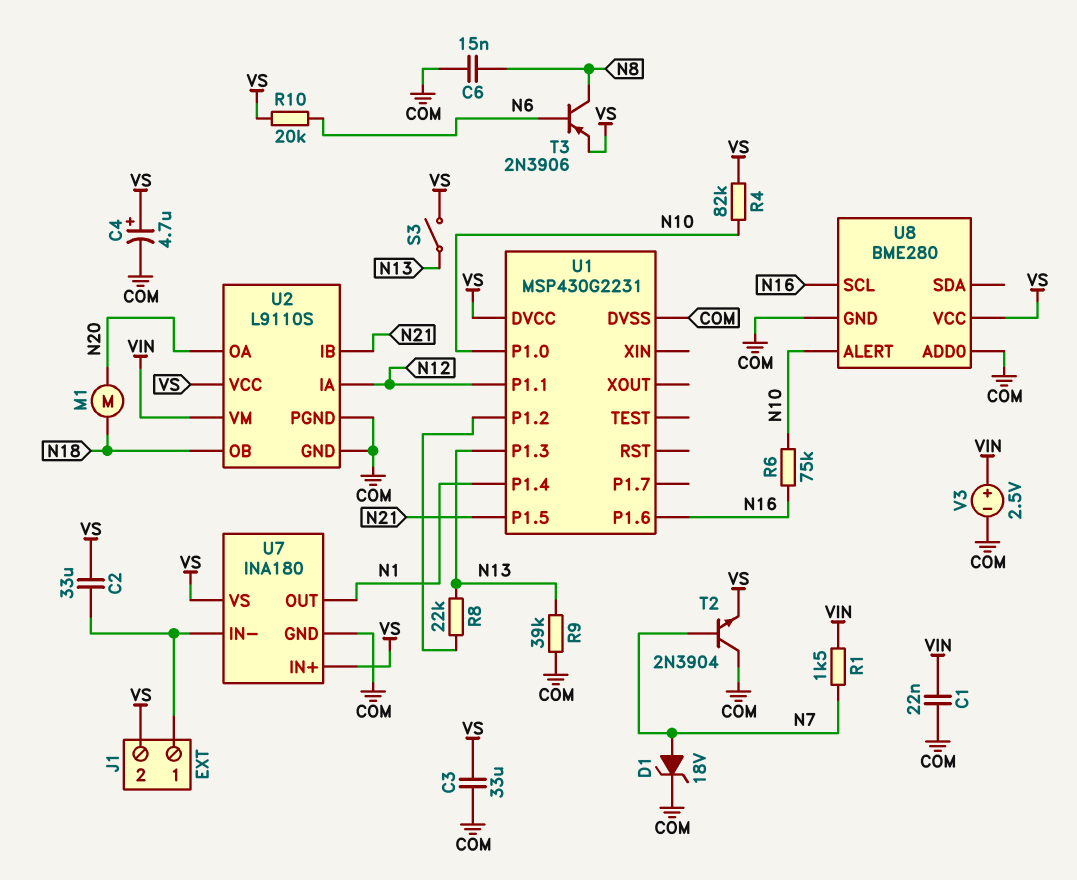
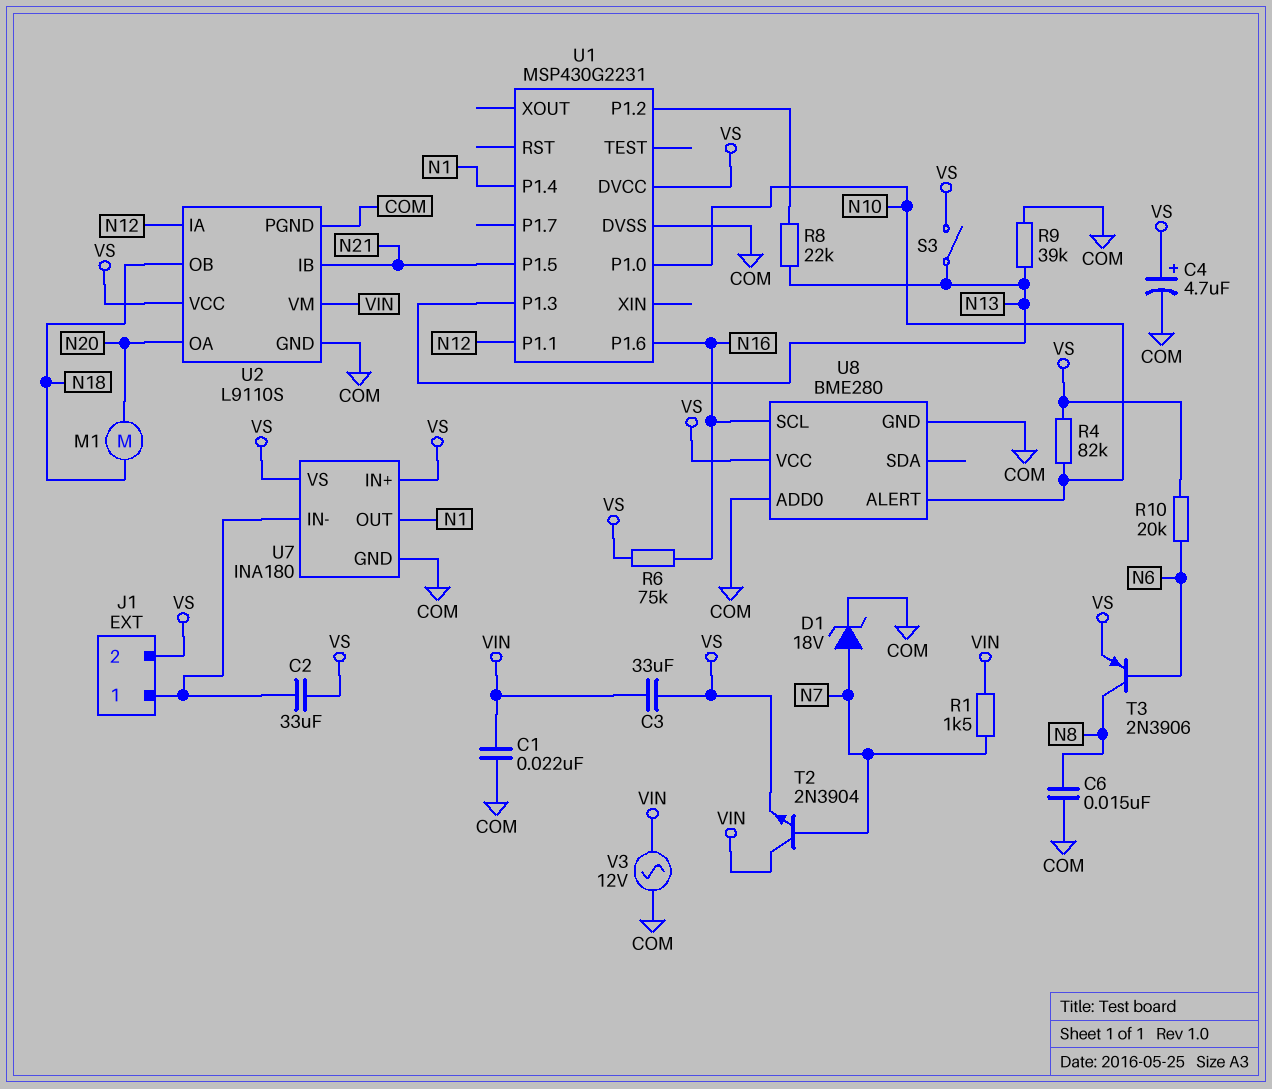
C3: 33uF (COM, VS) -> 33uF (VIN, VS)
R6: 75k (N10, N16) -> 75k (N16, VS)
T2: NPN 2N3904 (B N7, C COM, E VS) -> NPN 2N3904 (B N7, C VIN, E VS)
V3: 2.5V (plus VIN, minus COM) -> AC 12V (COM, VIN)

